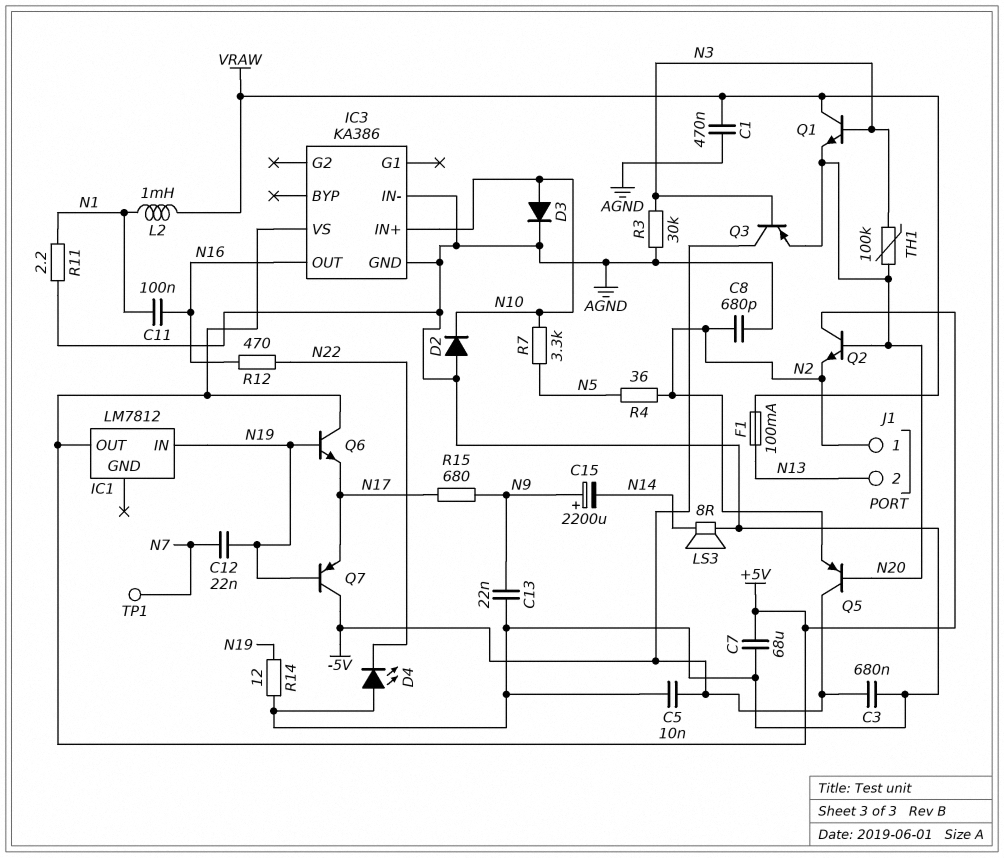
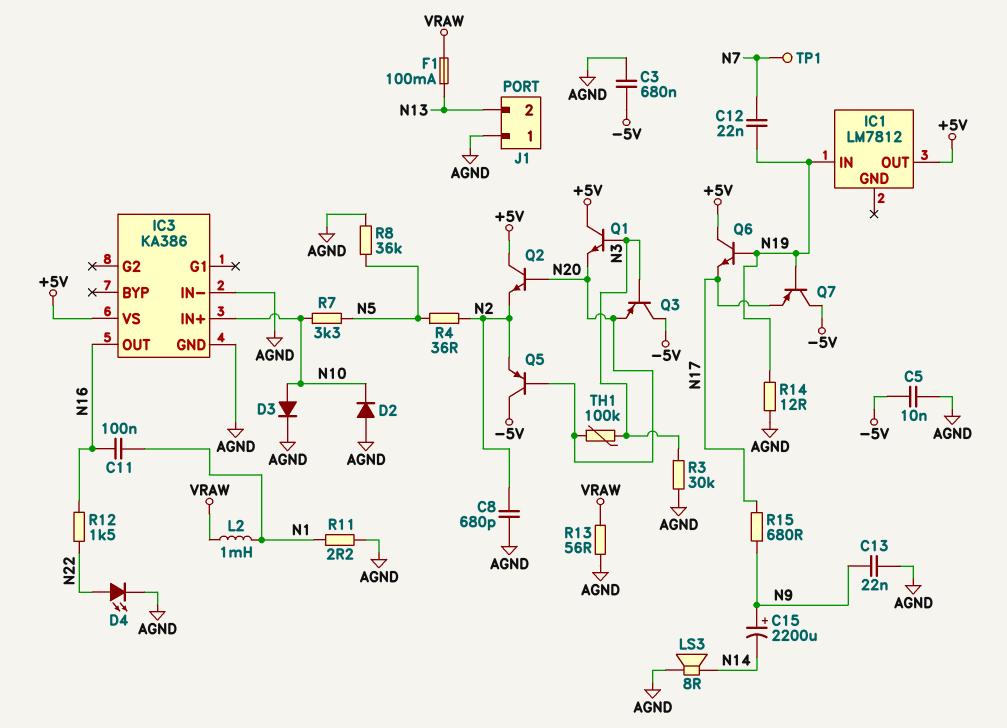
C1: 470nF (AGND, VRAW) -> none
C7: 68uF (+5V, AGND) -> none
D4: LED (A AGND, K N22) -> LED (A N22, K AGND)
J1 pin 1: N2 -> AGND
Q1: NPN (B N3, C VRAW, E N20) -> NPN (B N3, C +5V, E N20)
R8: none -> 36k (AGND, N5)
R12: 470 (N16, N22) -> 1.5k (N16, N22)
R13: none -> 56 (AGND, VRAW)

